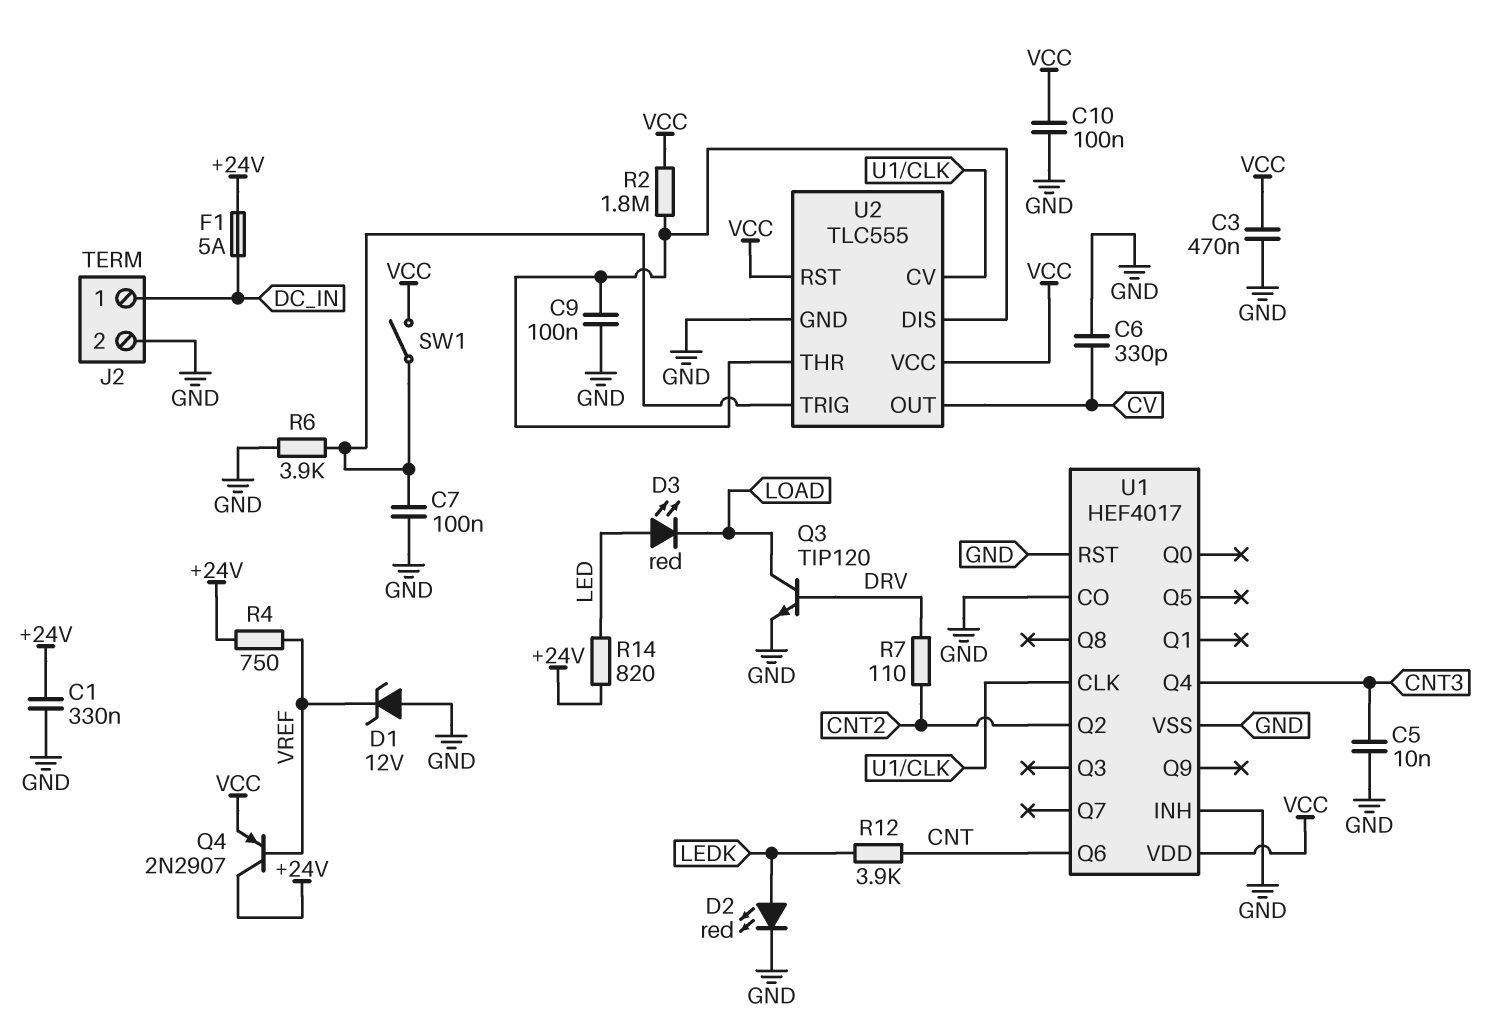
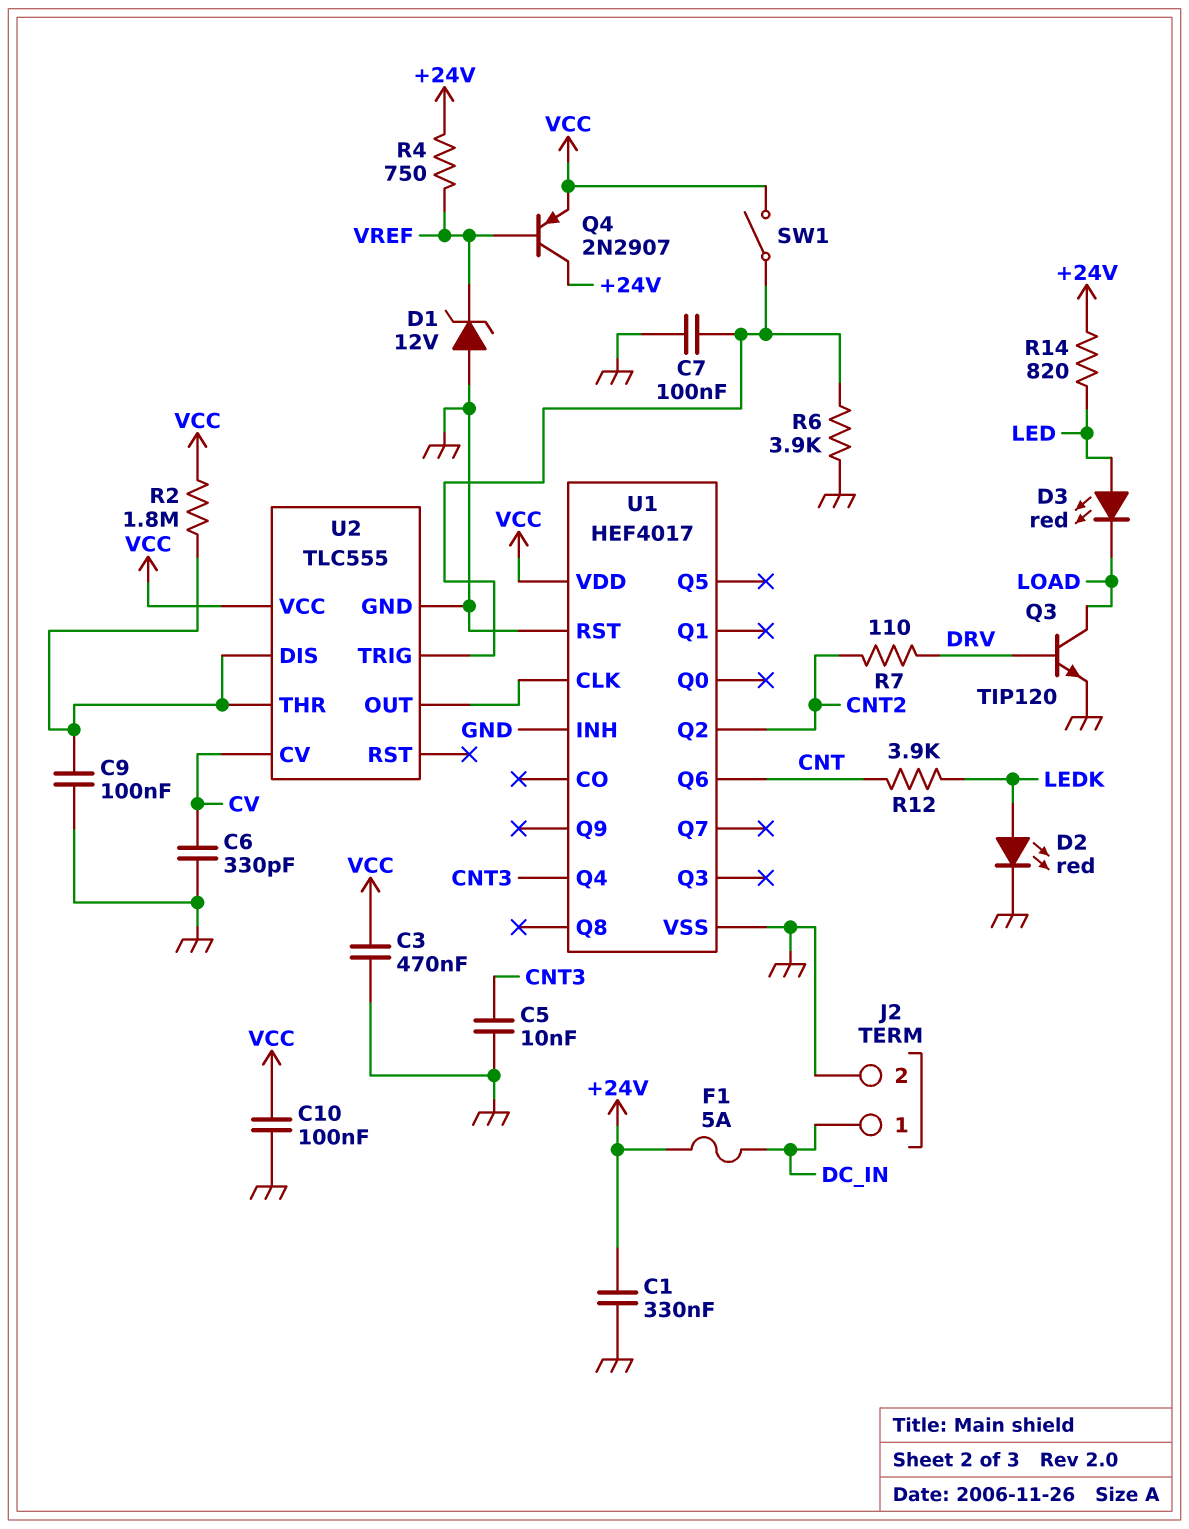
U1 pin CO: GND -> none
U2 pin CV: U1/CLK -> CV
U2 pin OUT: CV -> U1/CLK
U2 pin RST: VCC -> none

